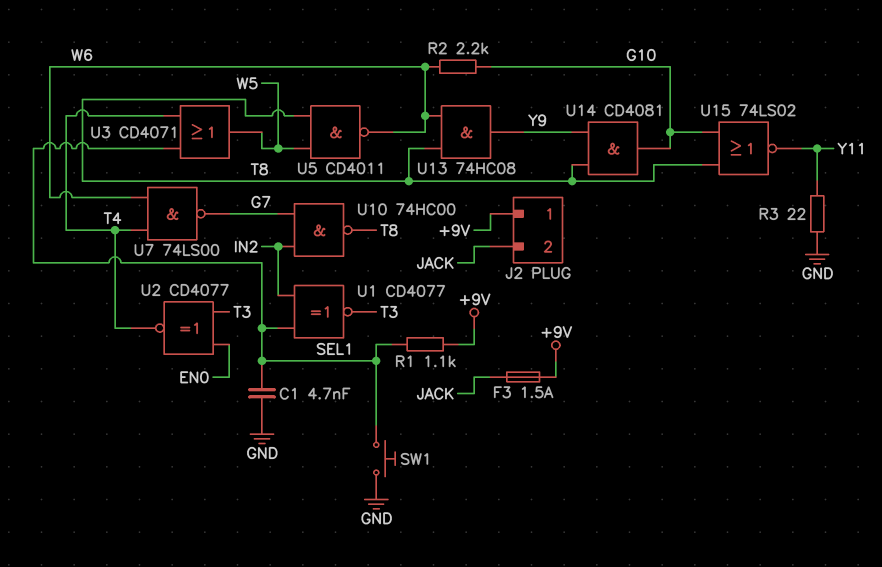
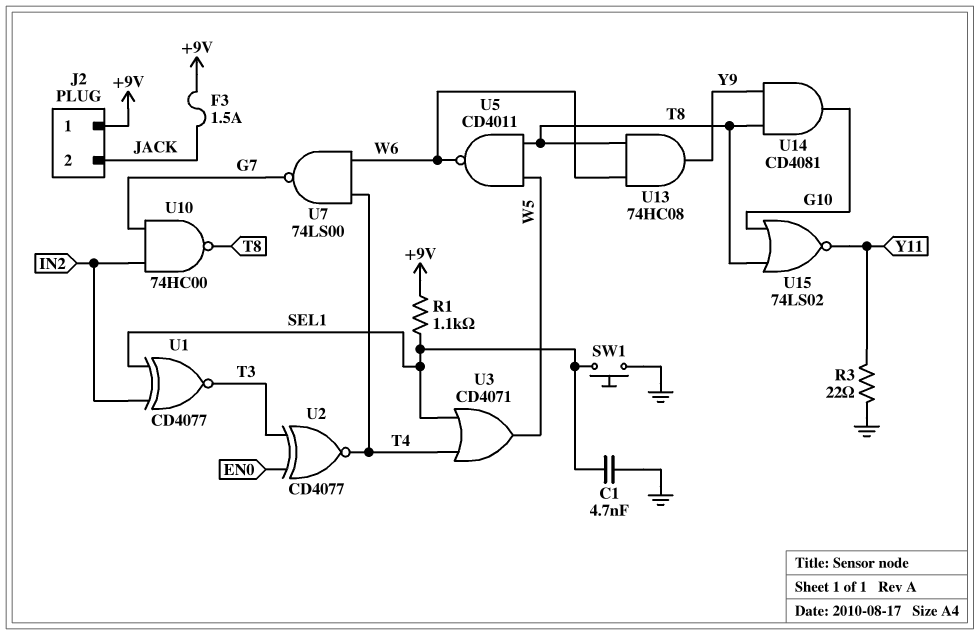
R2: 2.2k (G10, W6) -> none

